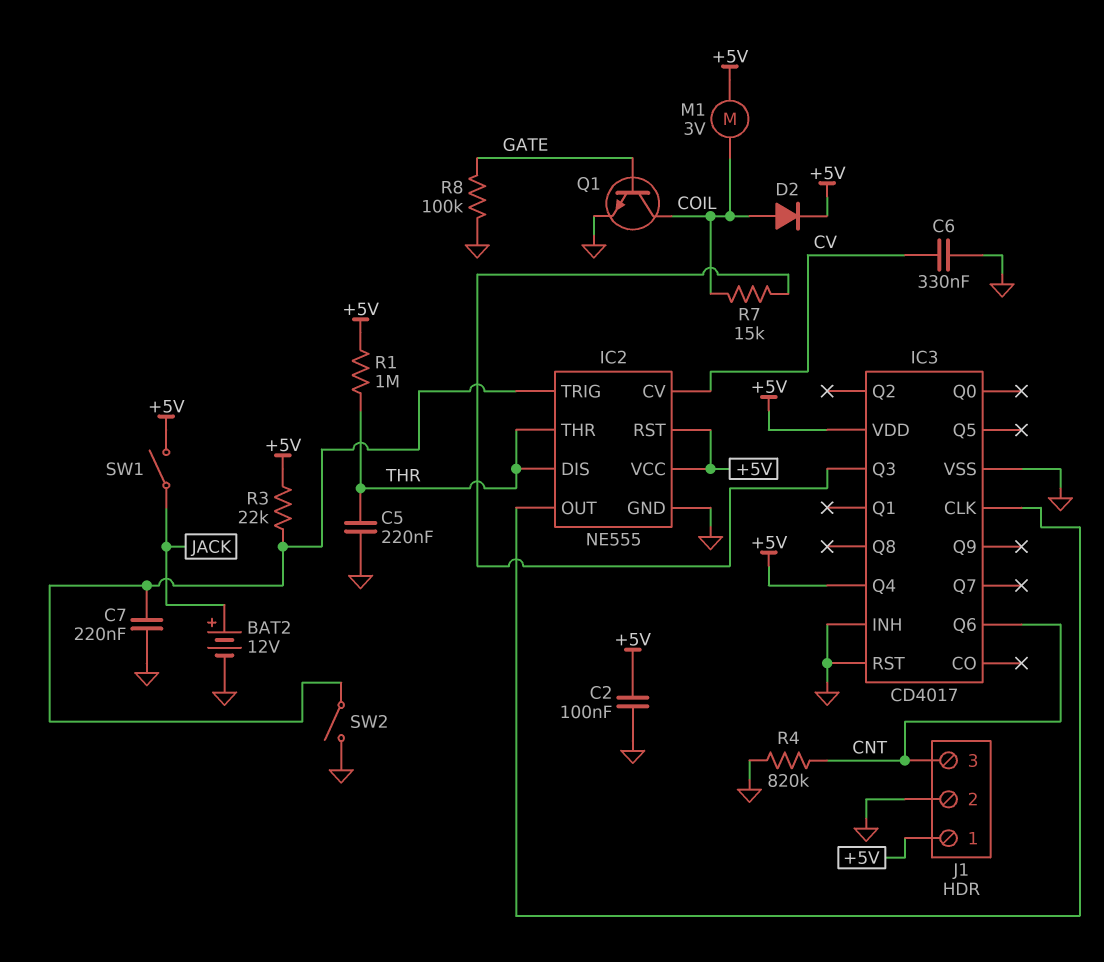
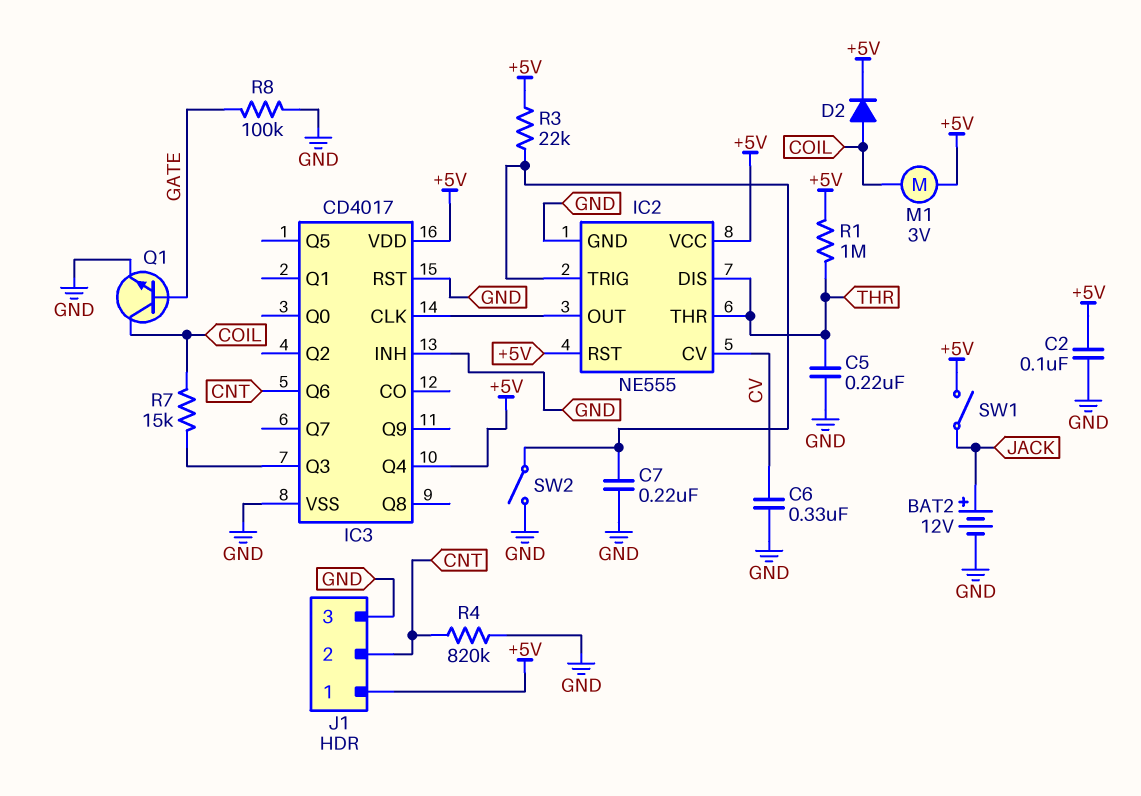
J1 pin 2: GND -> CNT
J1 pin 3: CNT -> GND

